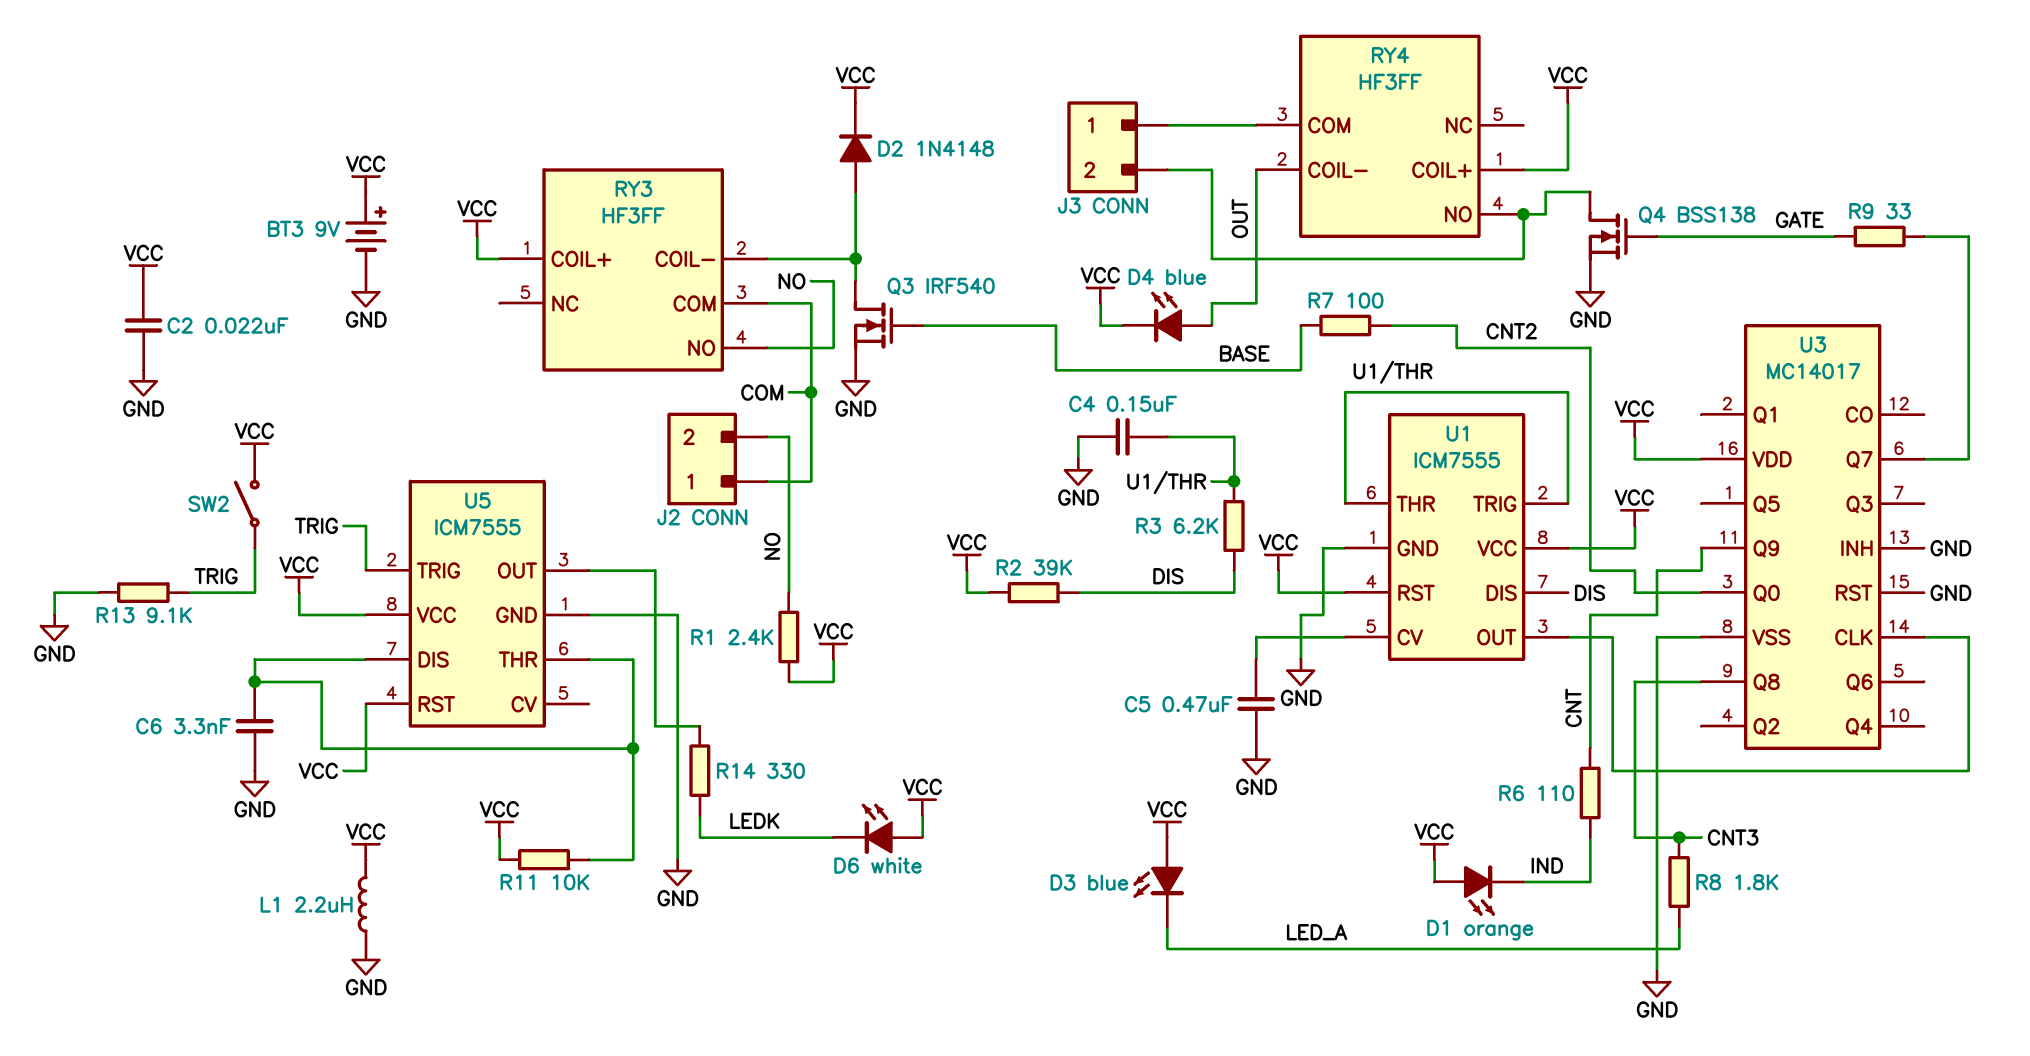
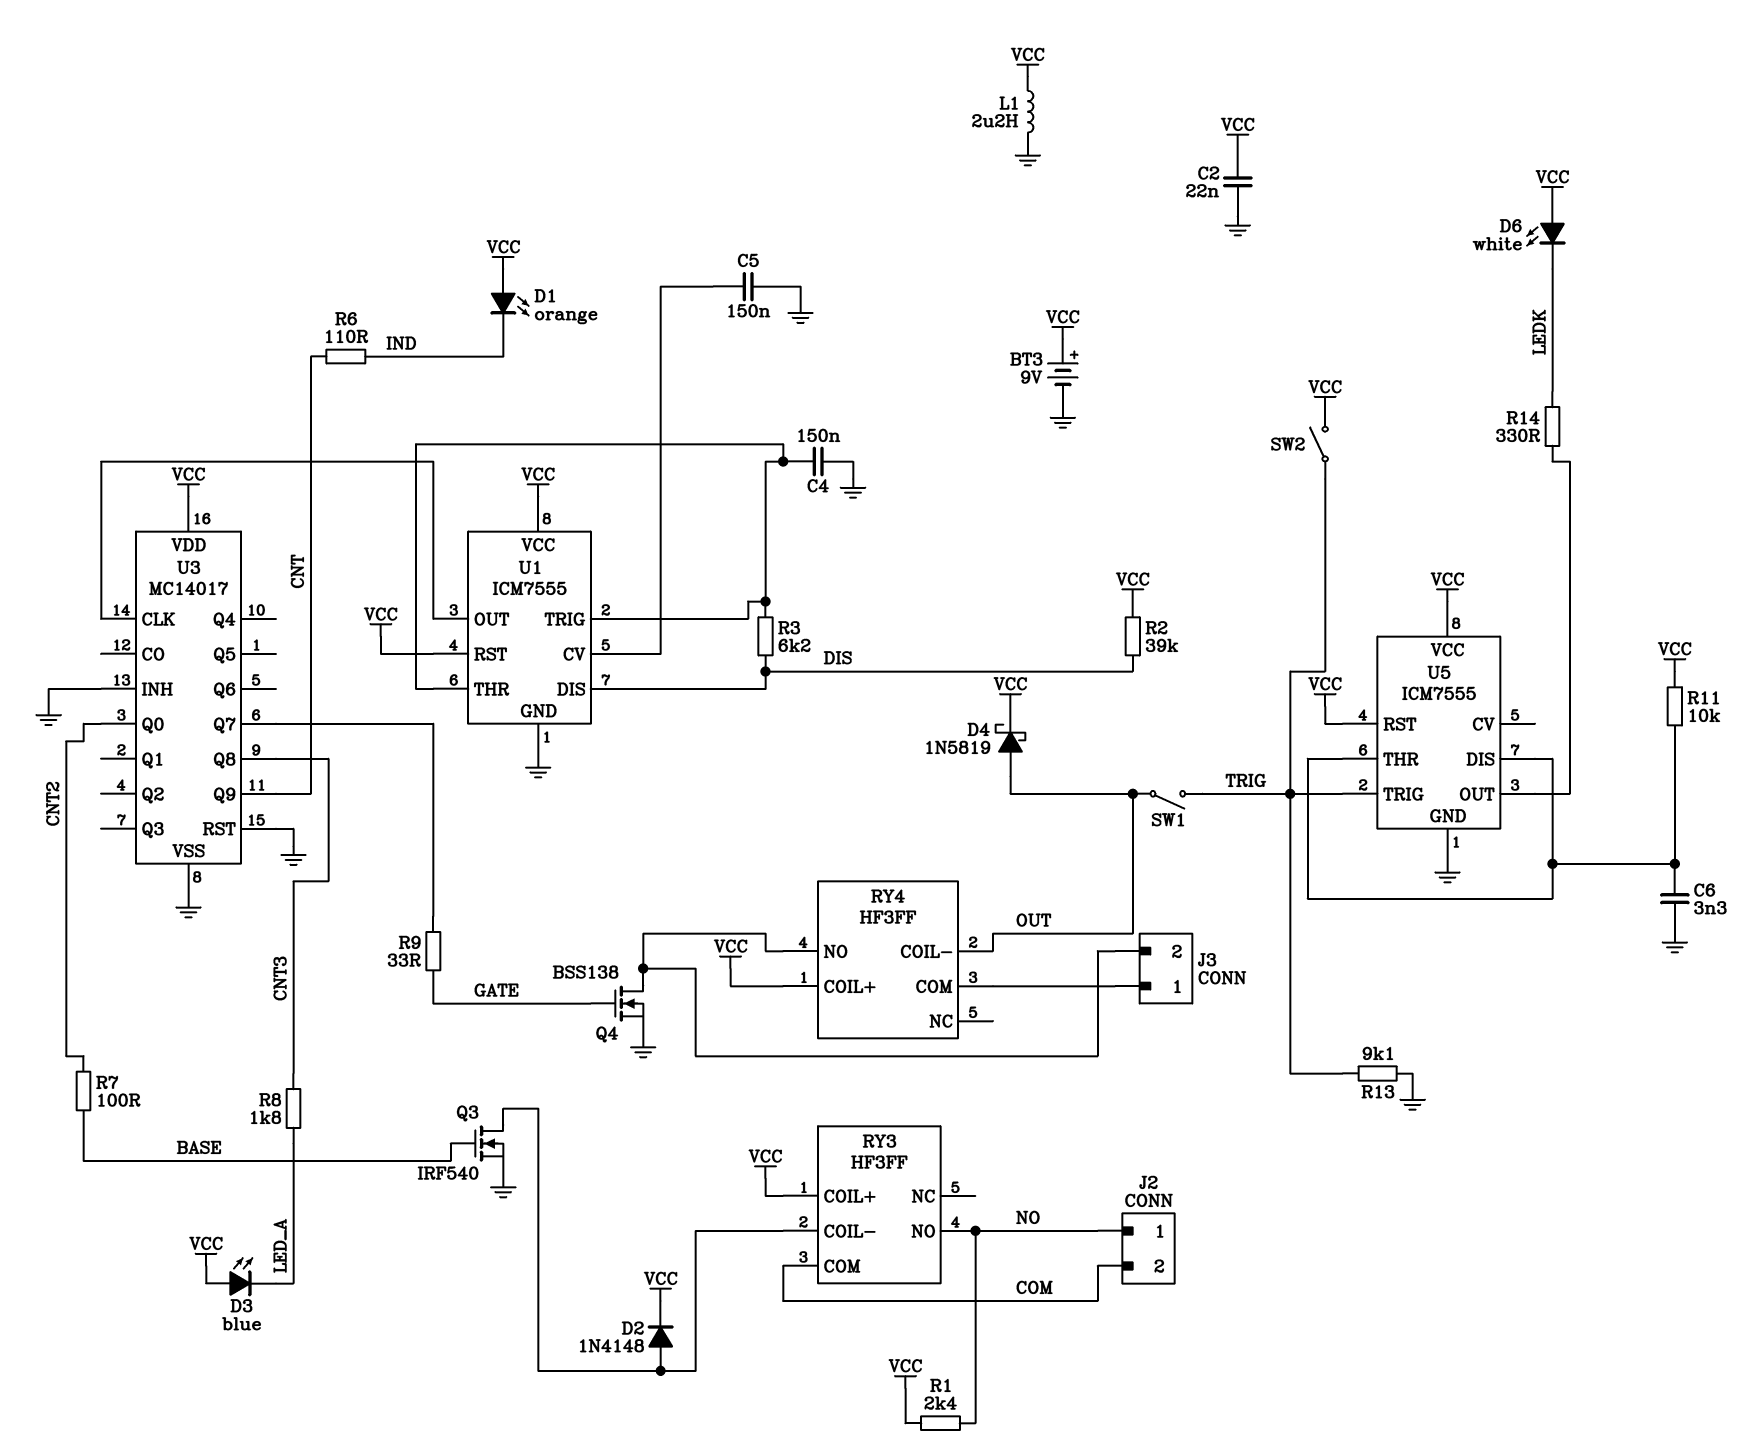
C5: 470nF (GND, U1/CV) -> 150nF (GND, U1/CV)
D4: LED blue (A OUT, K VCC) -> schottky 1N5819 (A OUT, K VCC)
J2 pin 1: COM -> NO
J2 pin 2: NO -> COM
SW1: none -> switch (OUT, TRIG)

